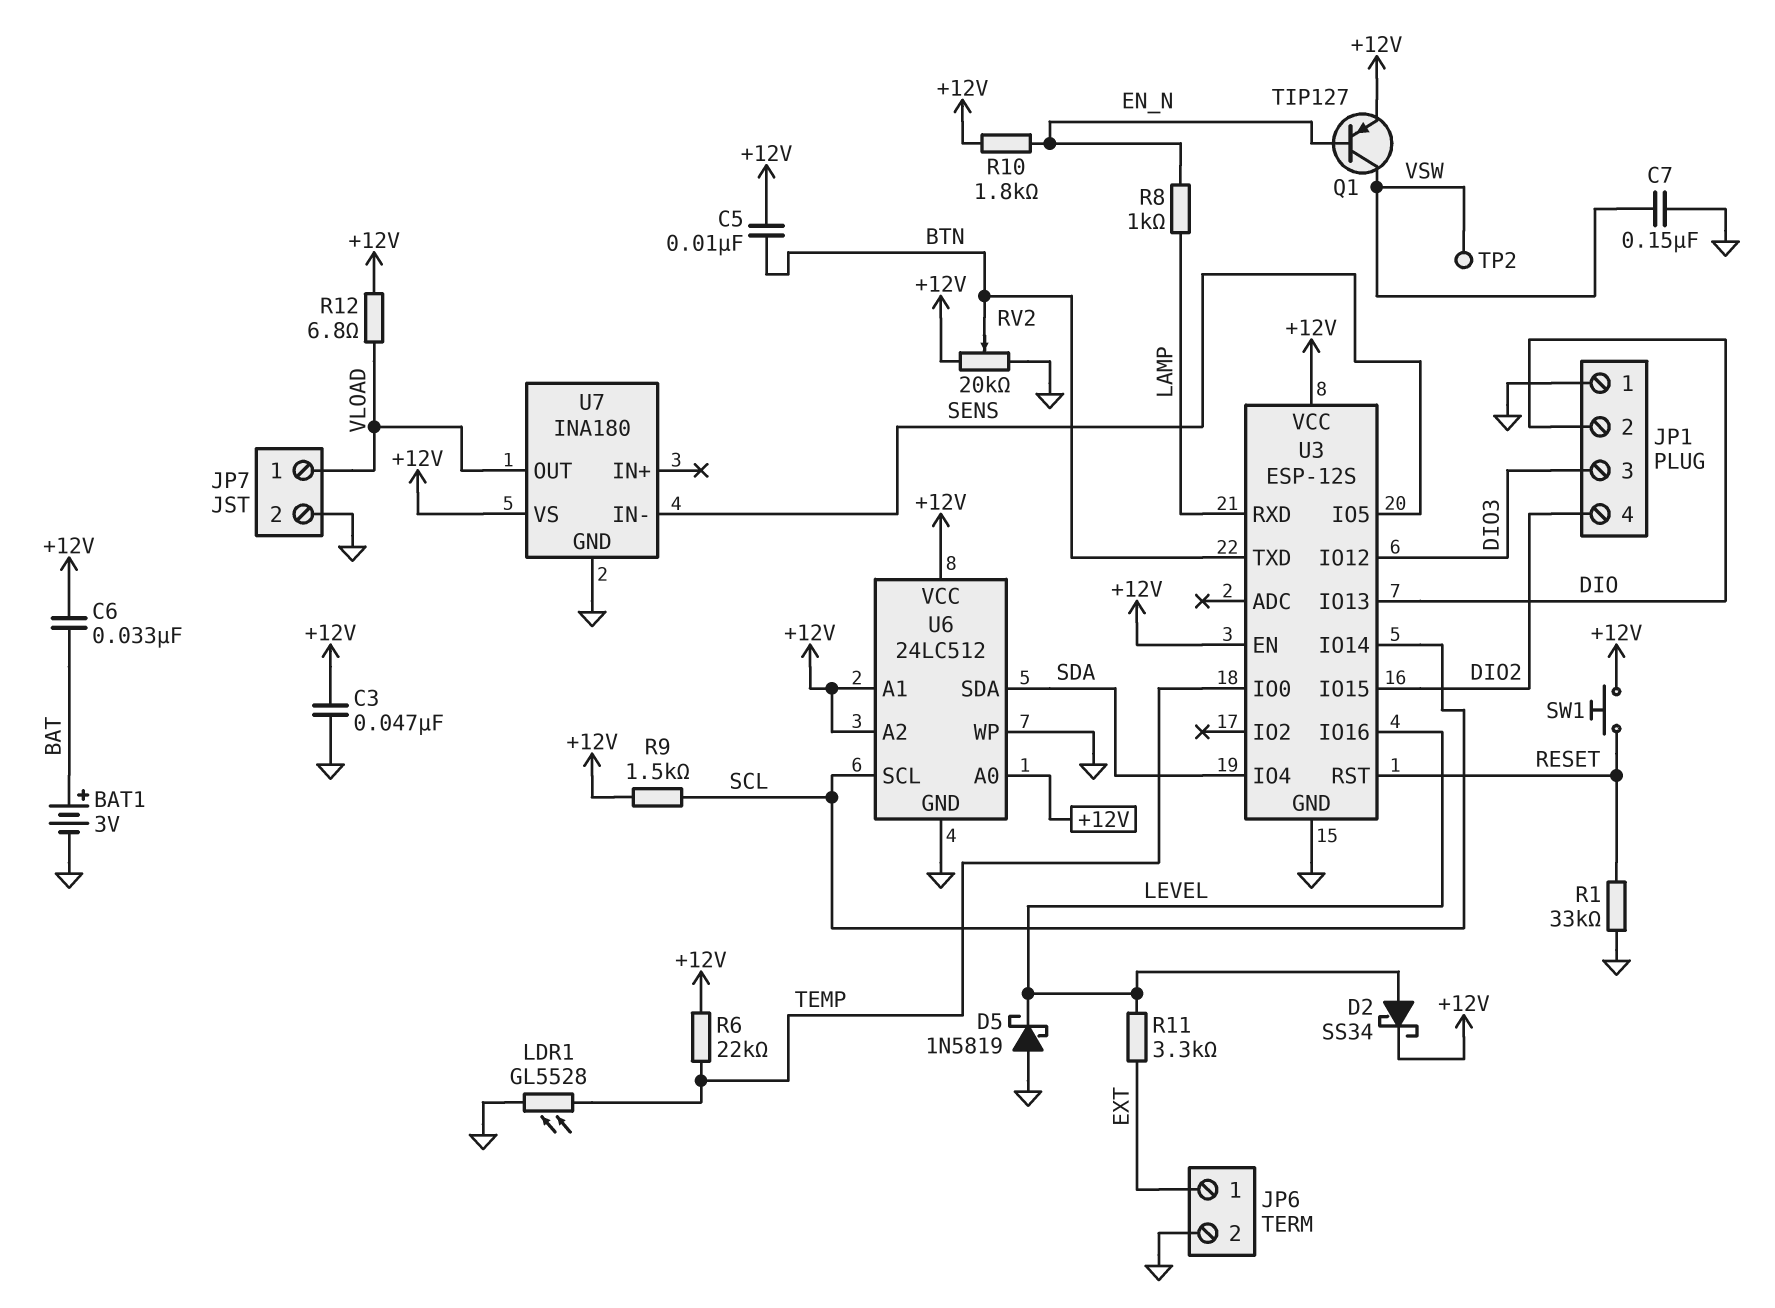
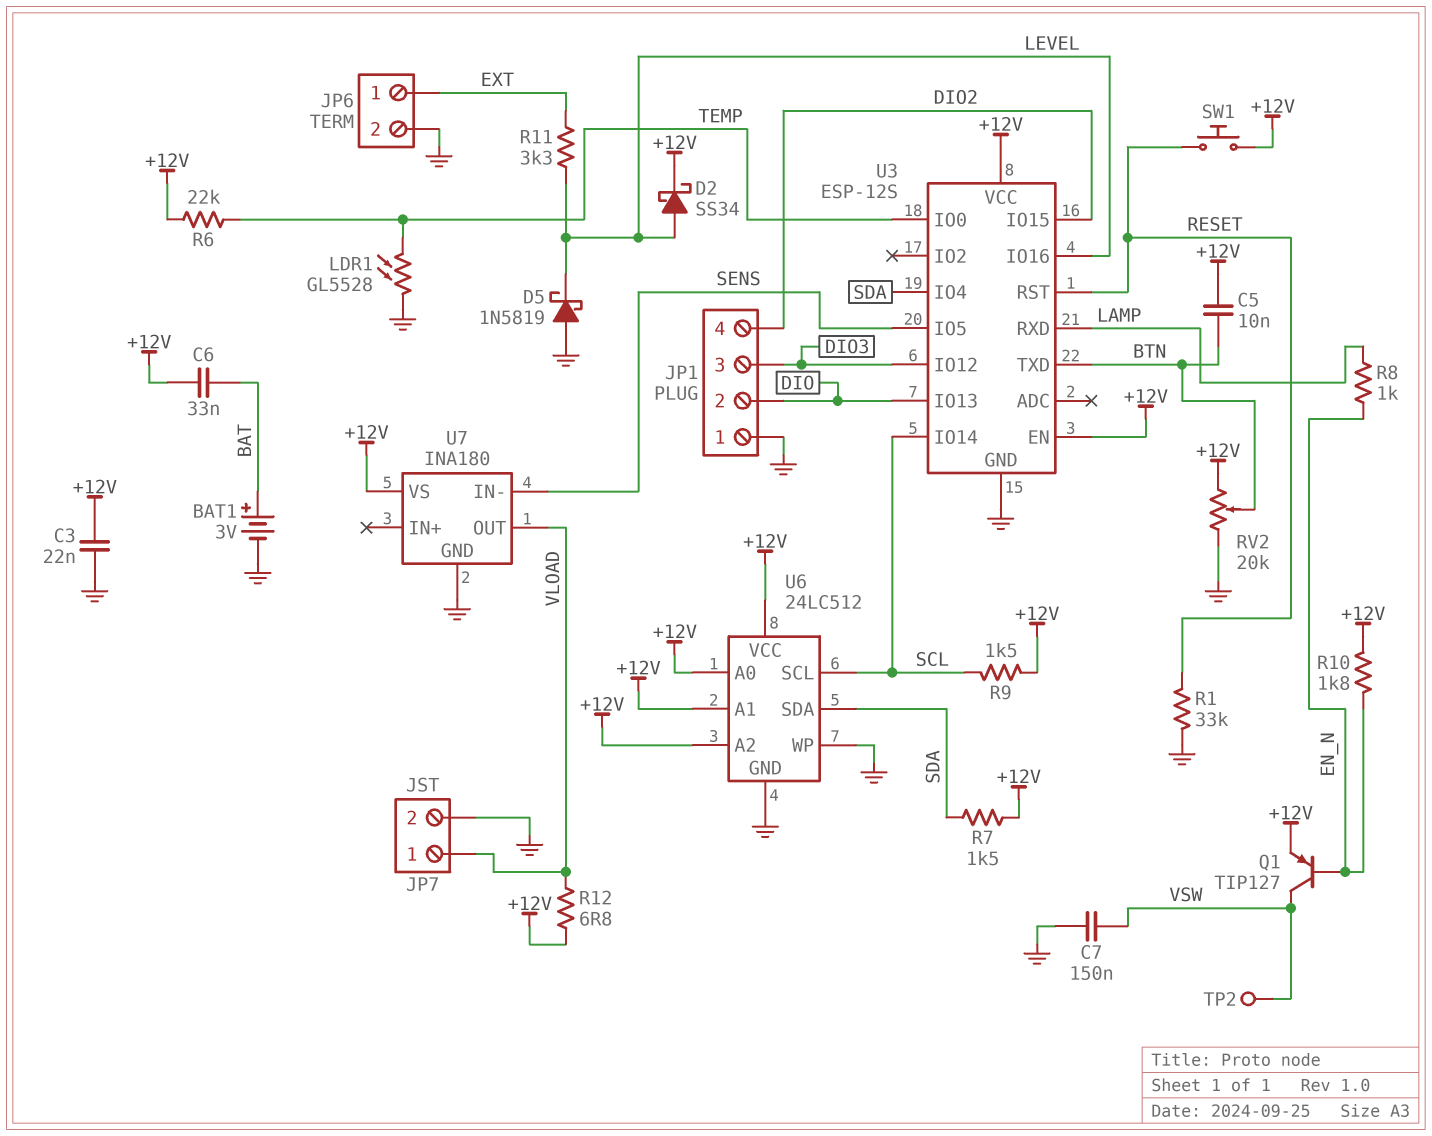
C3: 47nF (+12V, GND) -> 22nF (+12V, GND)
R7: none -> 1.5k (+12V, SDA)

